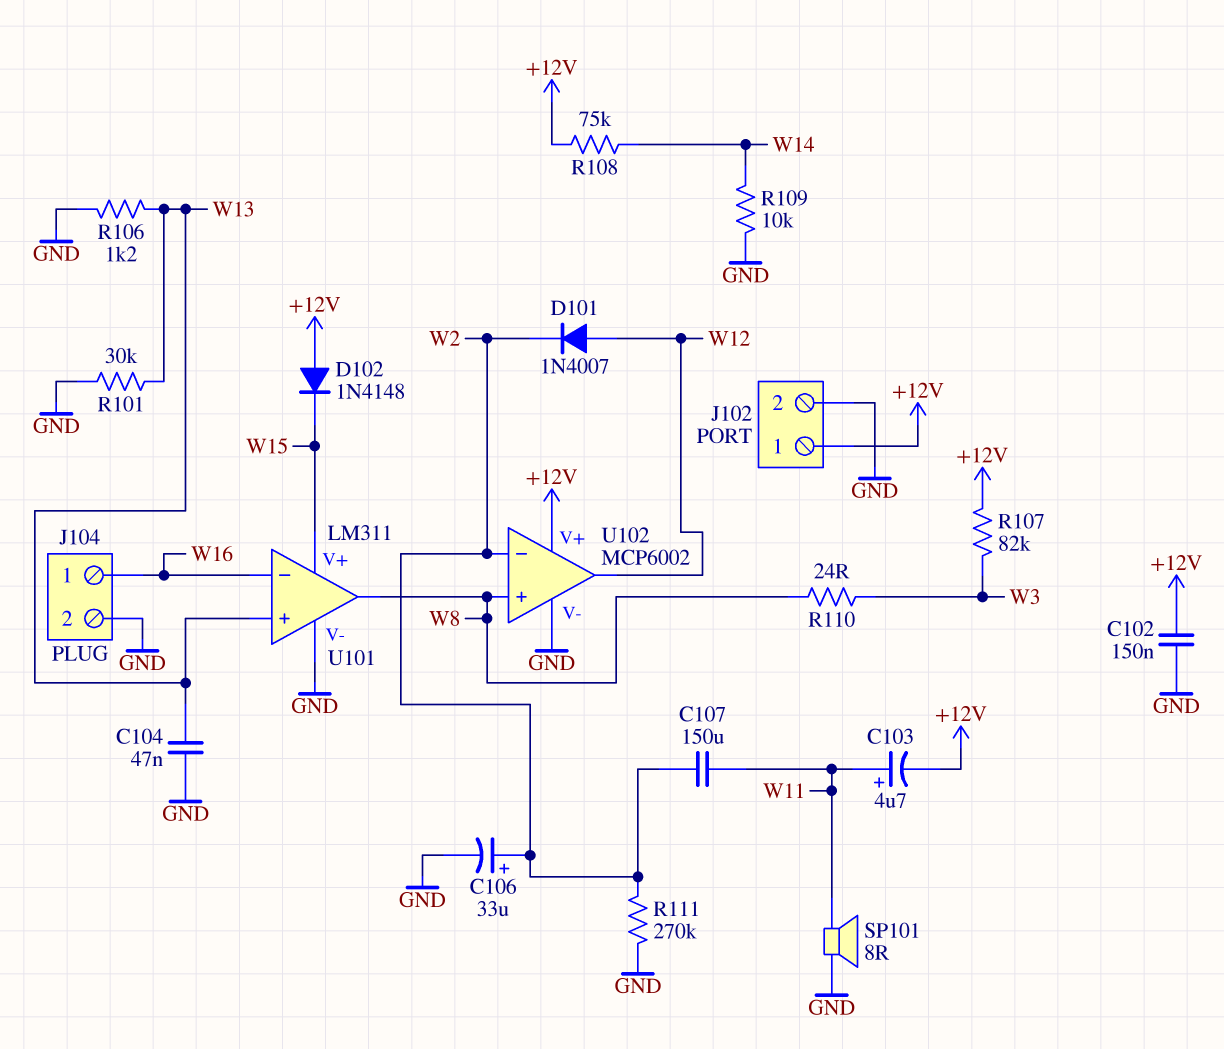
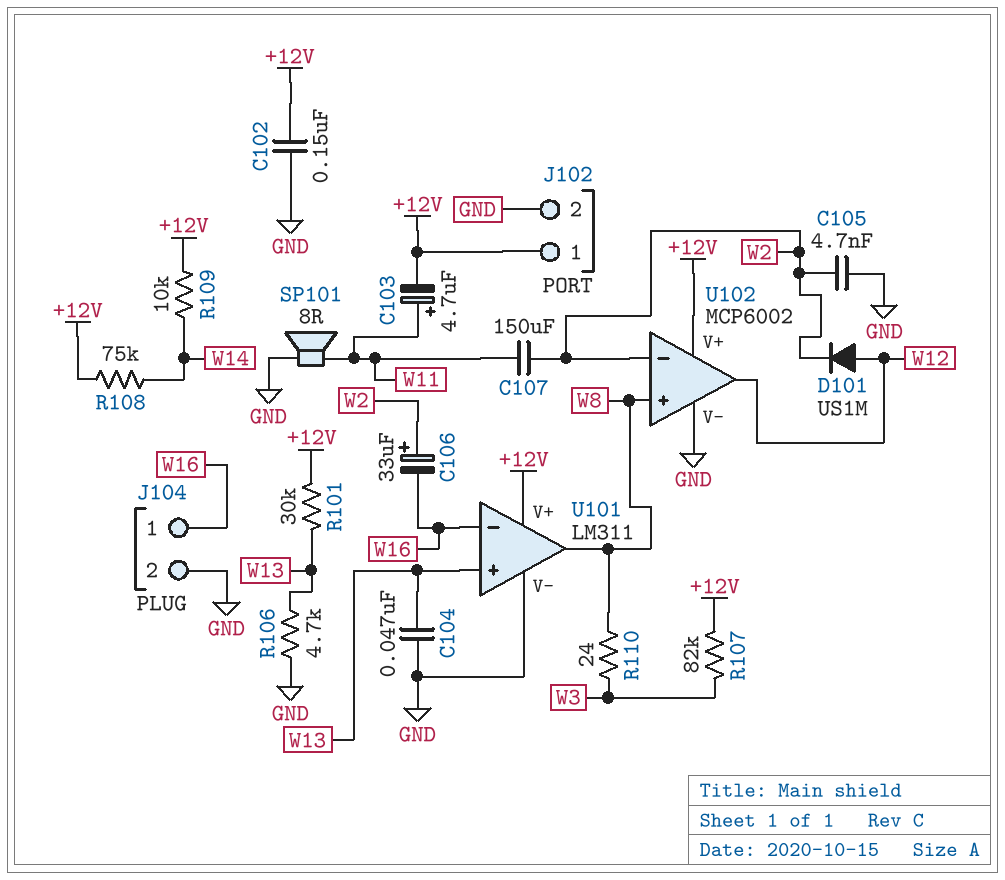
C105: none -> 4.7nF (GND, W2)
C106: 33uF (plus W2, minus GND) -> 33uF (plus W2, minus W16)
D101: diode 1N4007 (A W12, K W2) -> diode US1M (A W12, K W2)
D102: diode 1N4148 (A +12V, K W15) -> none
R101: 30k (GND, W13) -> 30k (+12V, W13)
R106: 1.2k (GND, W13) -> 4.7k (GND, W13)
R109: 10k (GND, W14) -> 10k (+12V, W14)
R111: 270k (GND, W2) -> none
U101 pin V+: W15 -> +12V

